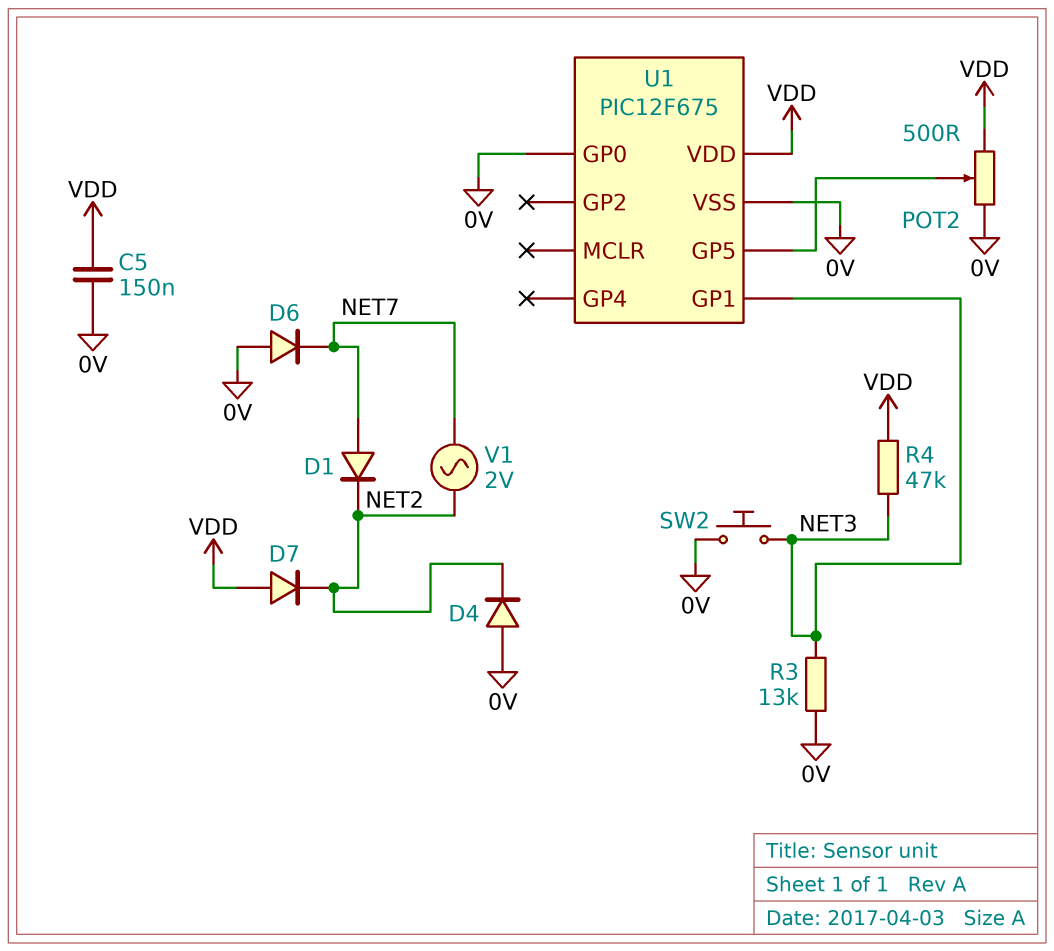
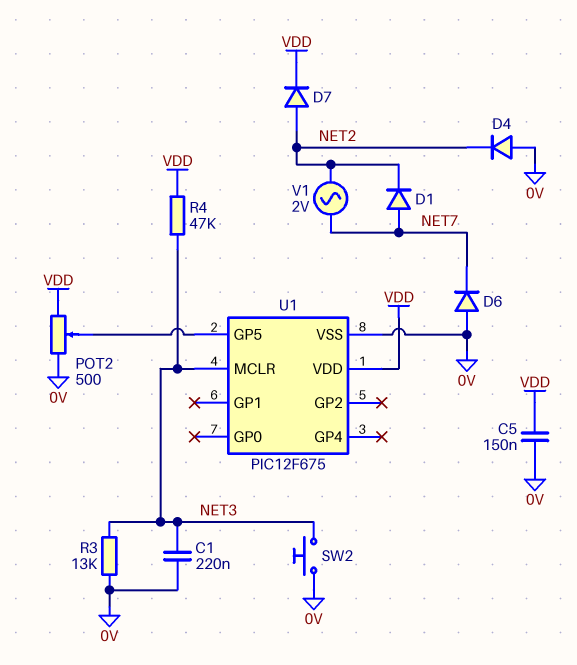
C1: none -> 220nF (0V, NET3)
D7: diode (A VDD, K NET2) -> diode (A NET2, K VDD)
U1 pin GP0: 0V -> none
U1 pin GP1: NET3 -> none
U1 pin MCLR: none -> NET3

